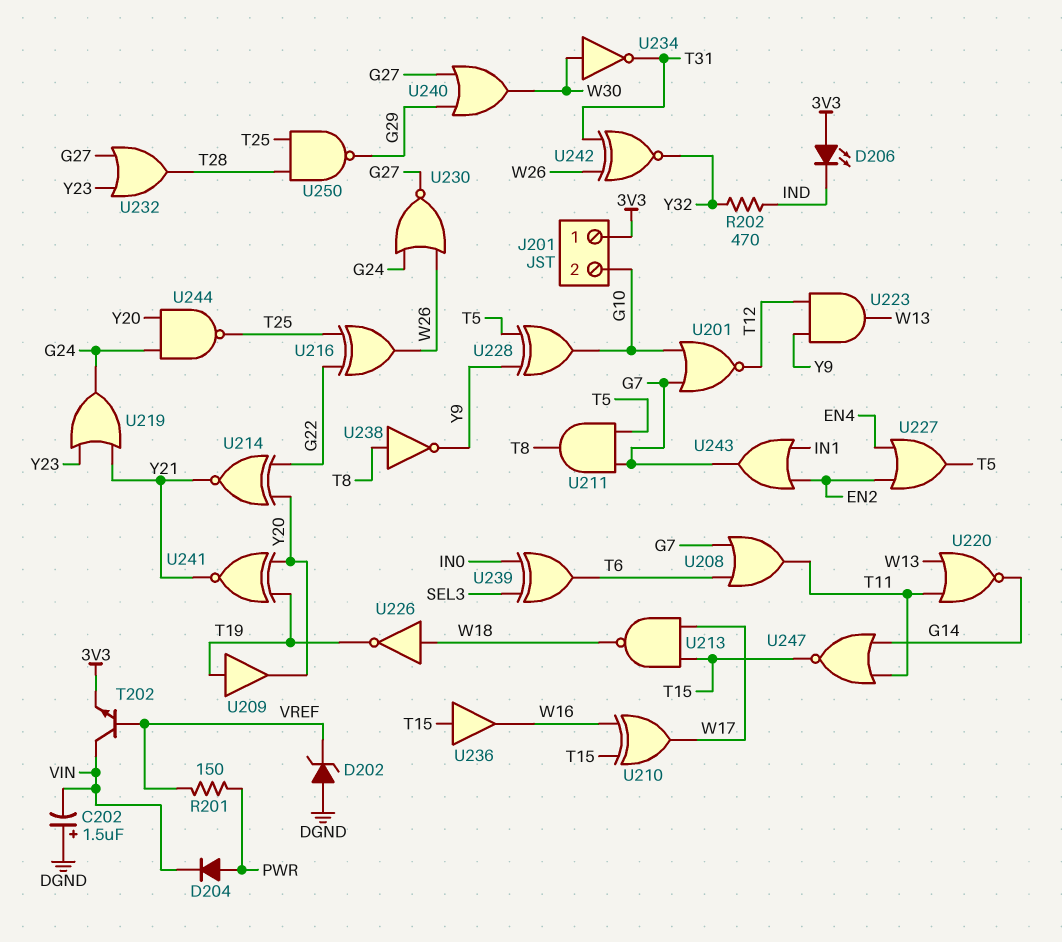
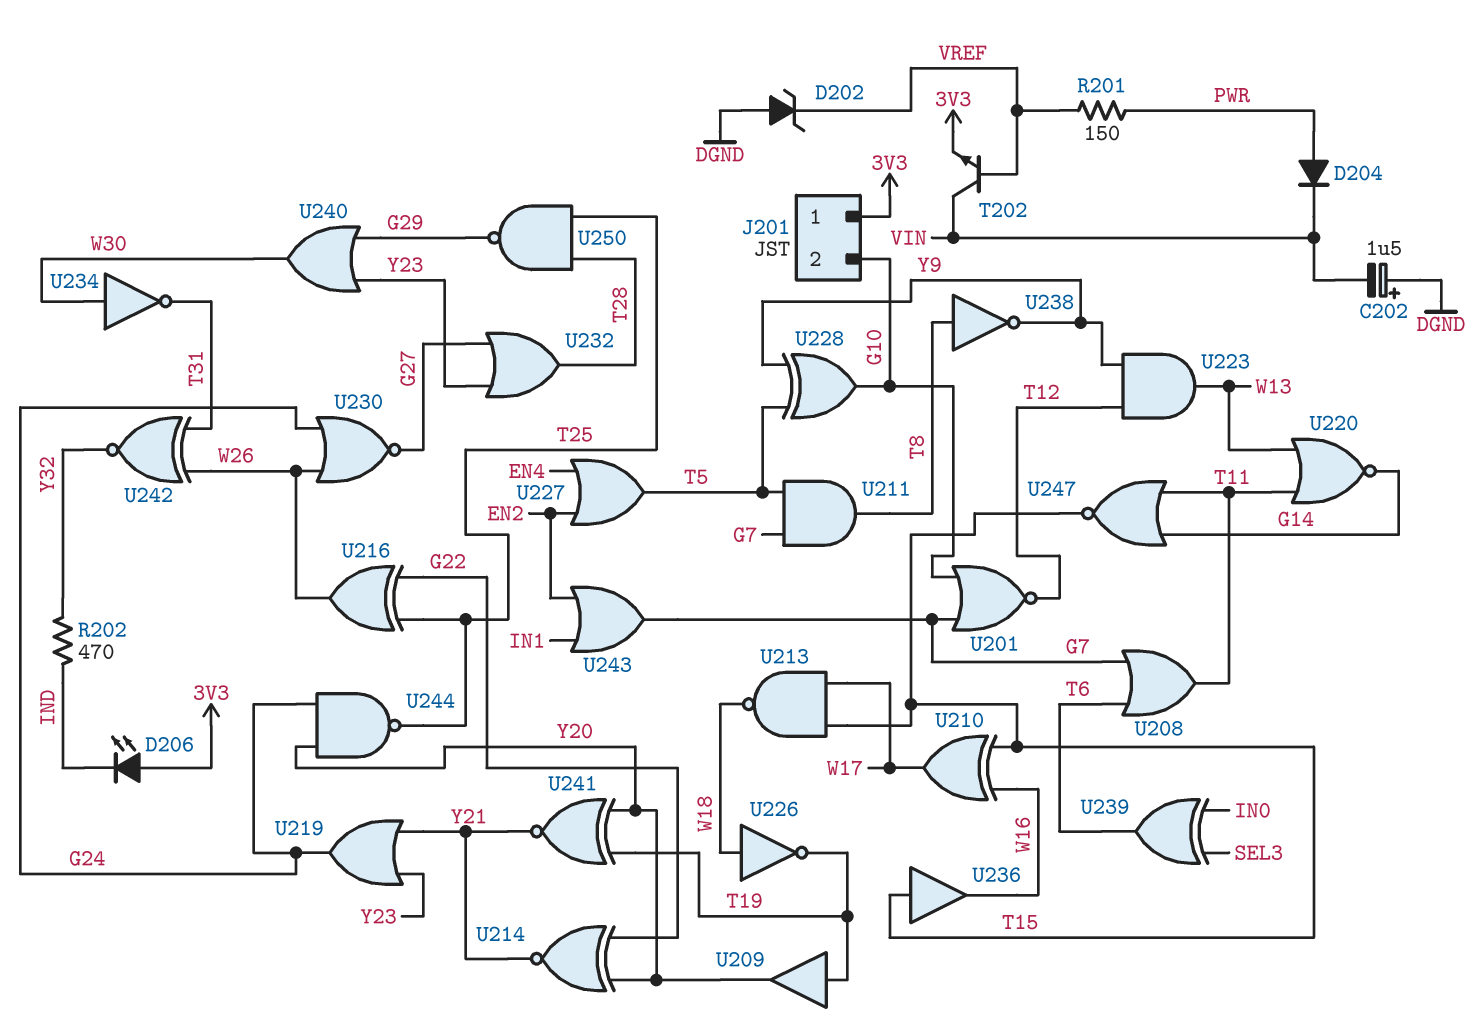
U240: OR (in G27, in G29, out W30) -> OR (in G29, in Y23, out W30)

